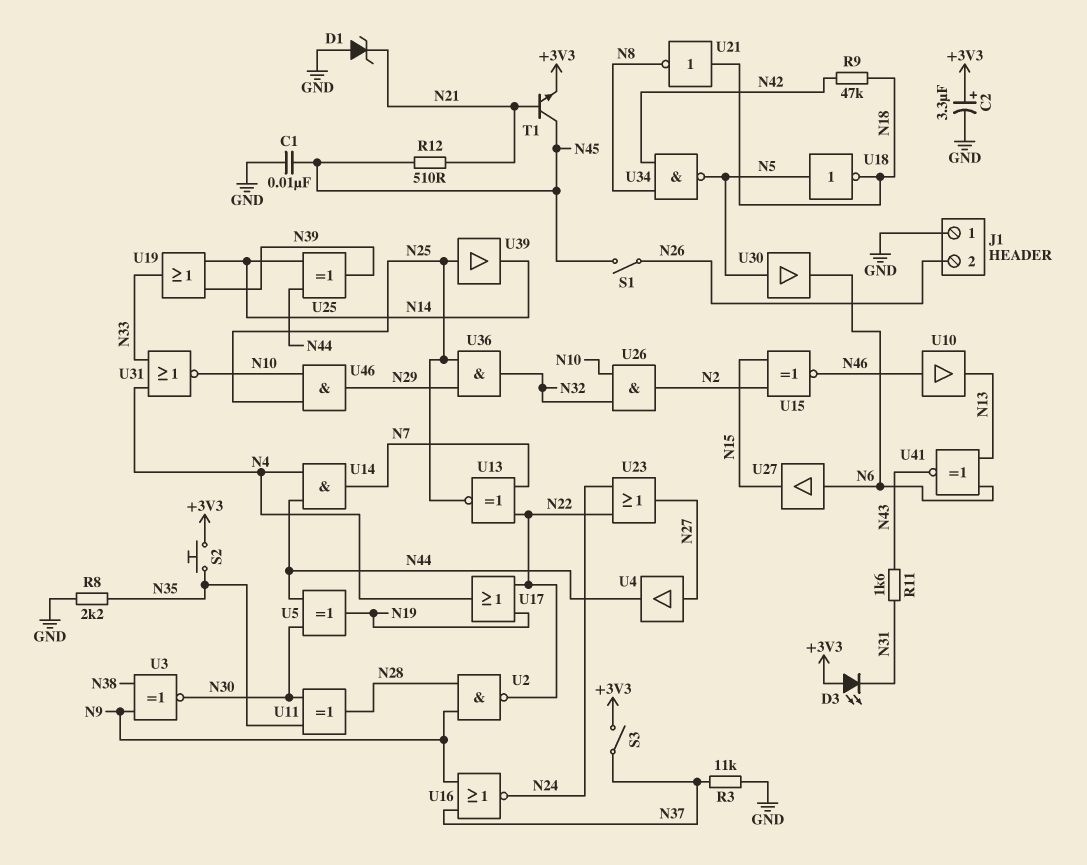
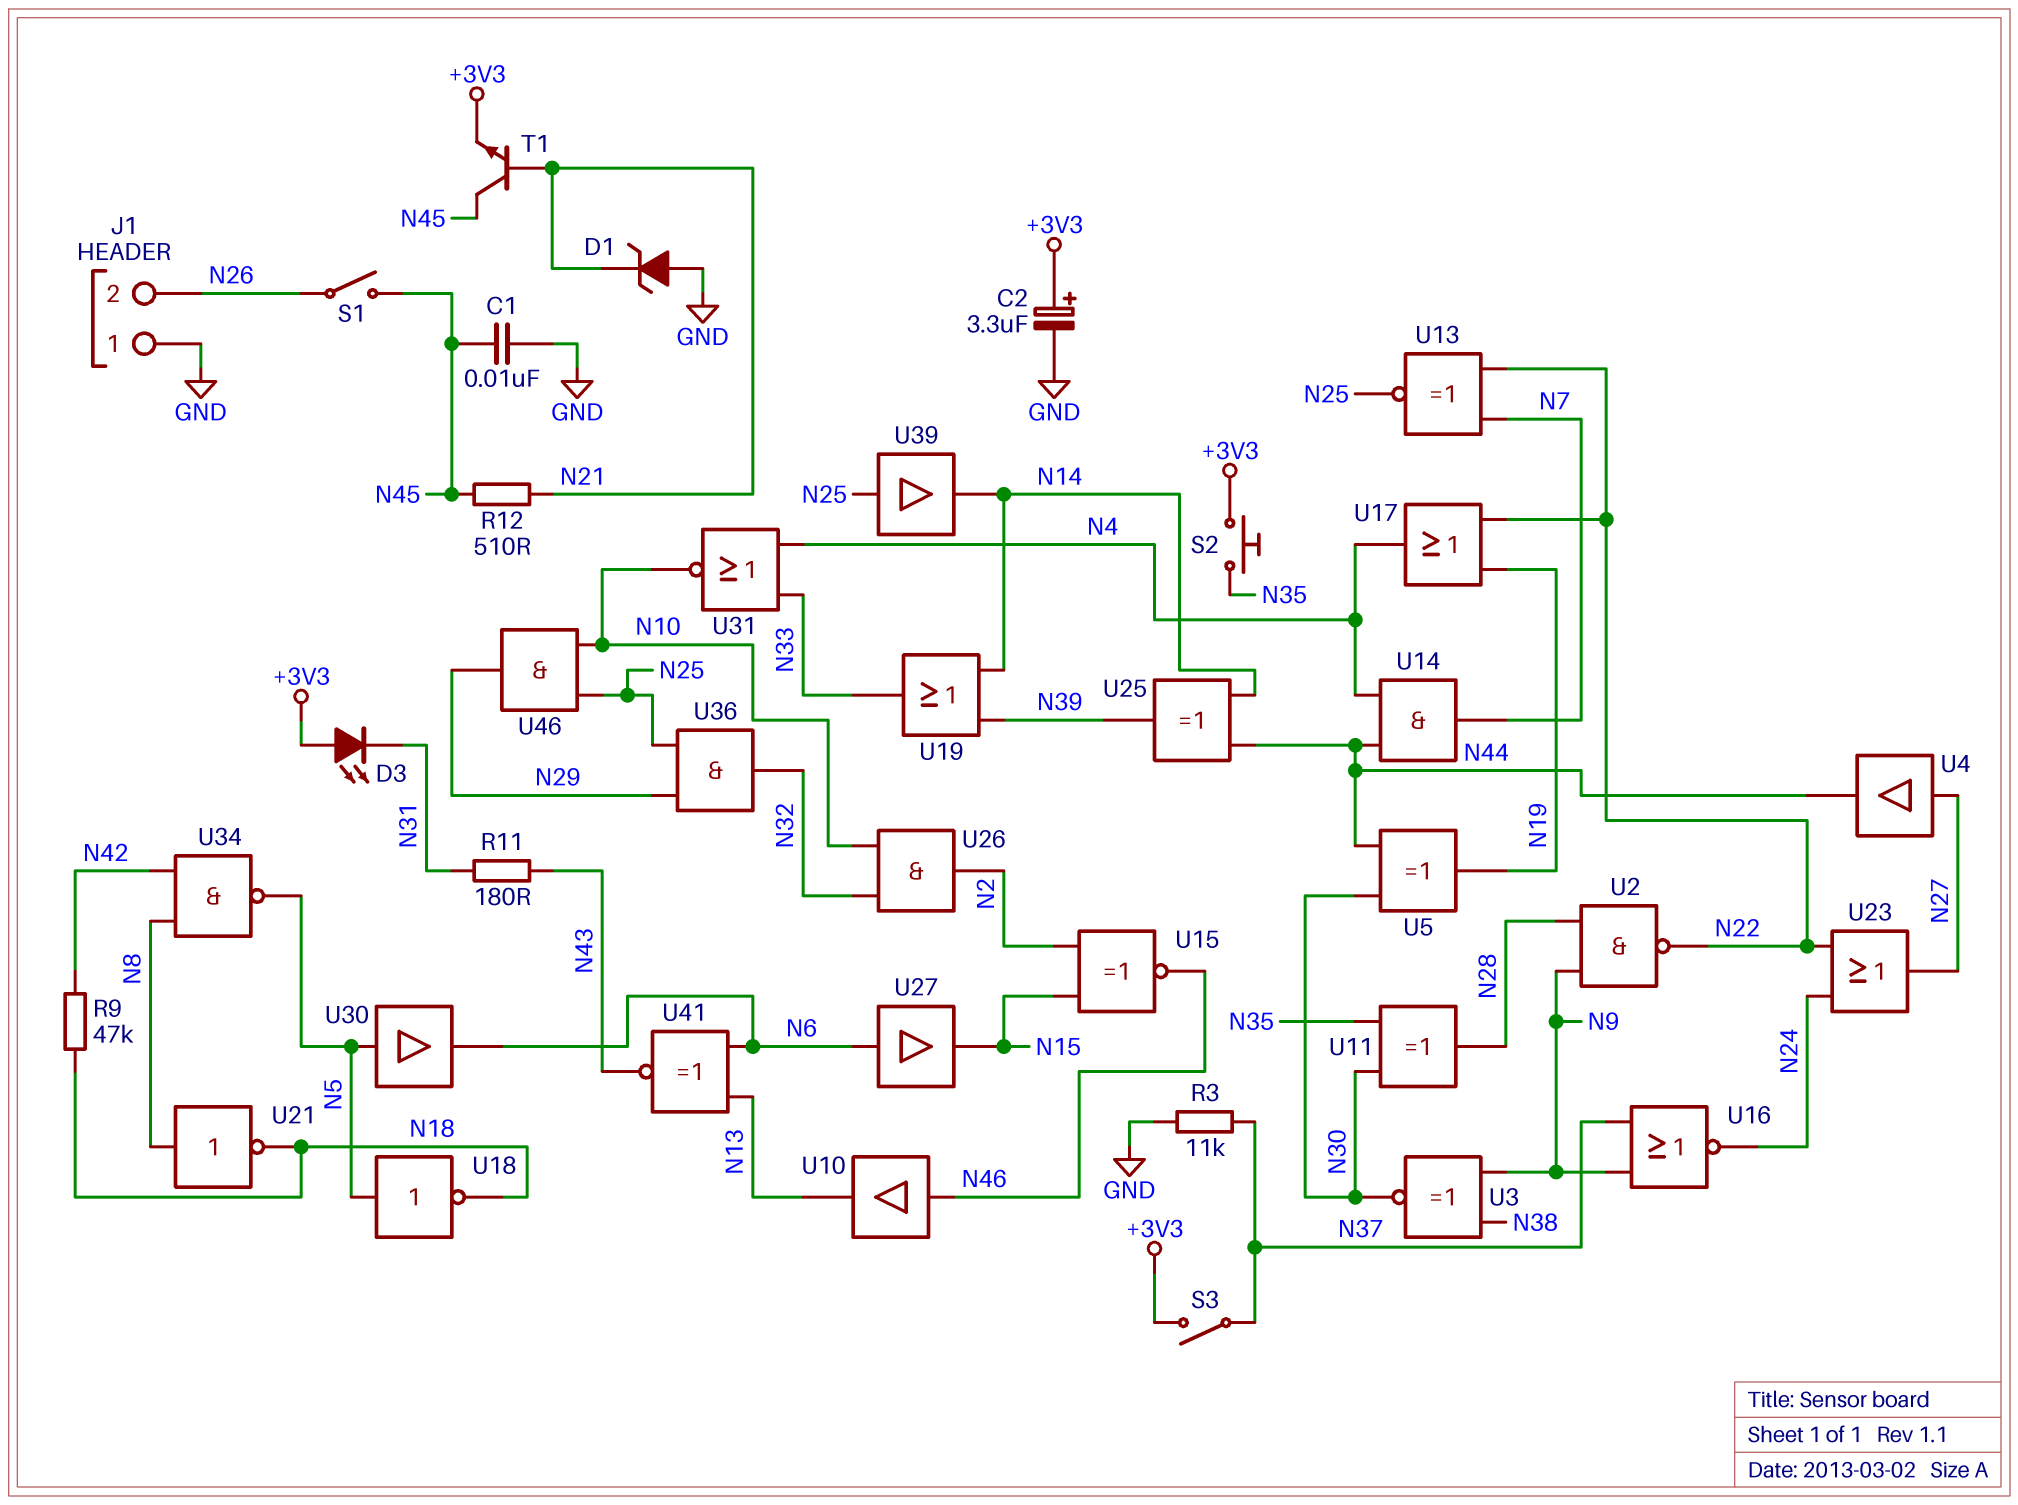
R8: 2.2k (GND, N35) -> none
R11: 1.6k (N31, N43) -> 180 (N31, N43)
U21: NOT (in N18, out N8) -> NOT (in N8, out N18)

